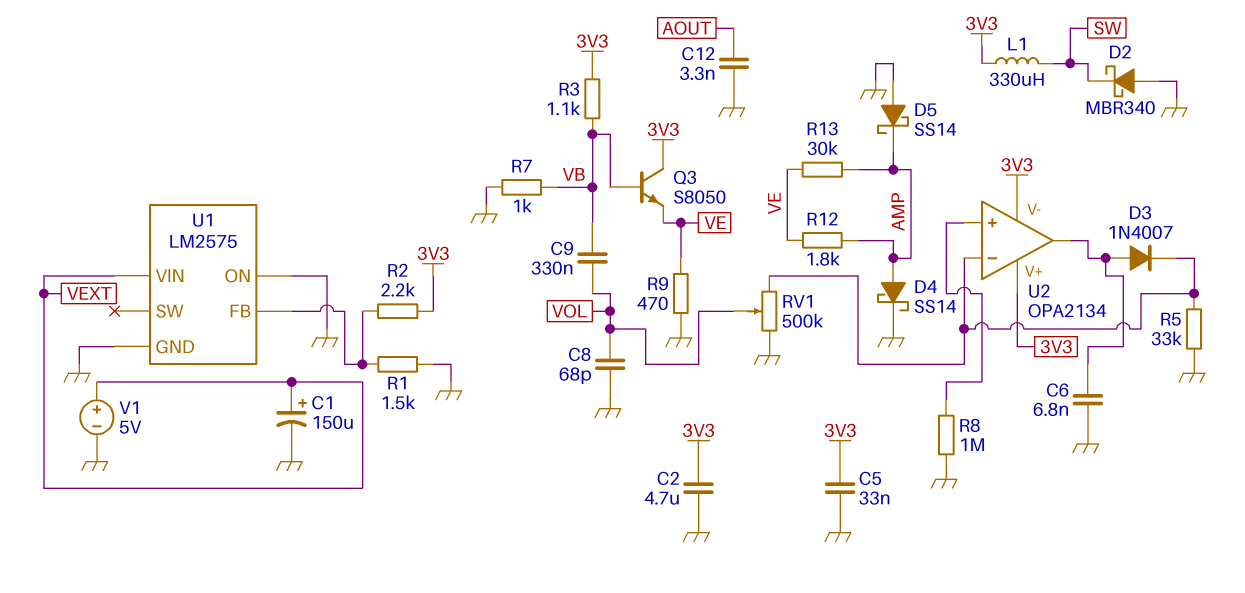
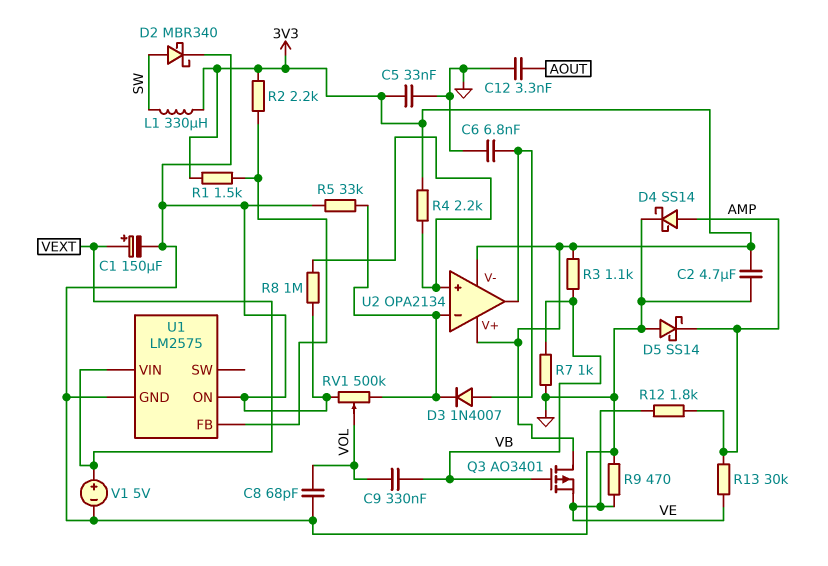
D2: schottky MBR340 (A GND, K SW) -> schottky MBR340 (A SW, K GND)
Q3: NPN S8050 (B VB, C 3V3, E VE) -> PMOS AO3401 (G VB, D 3V3, S VE)
R1: 1.5k (GND, U1/FB) -> 1.5k (3V3, U1/FB)
R4: none -> 2.2k (3V3, U2/in+)

